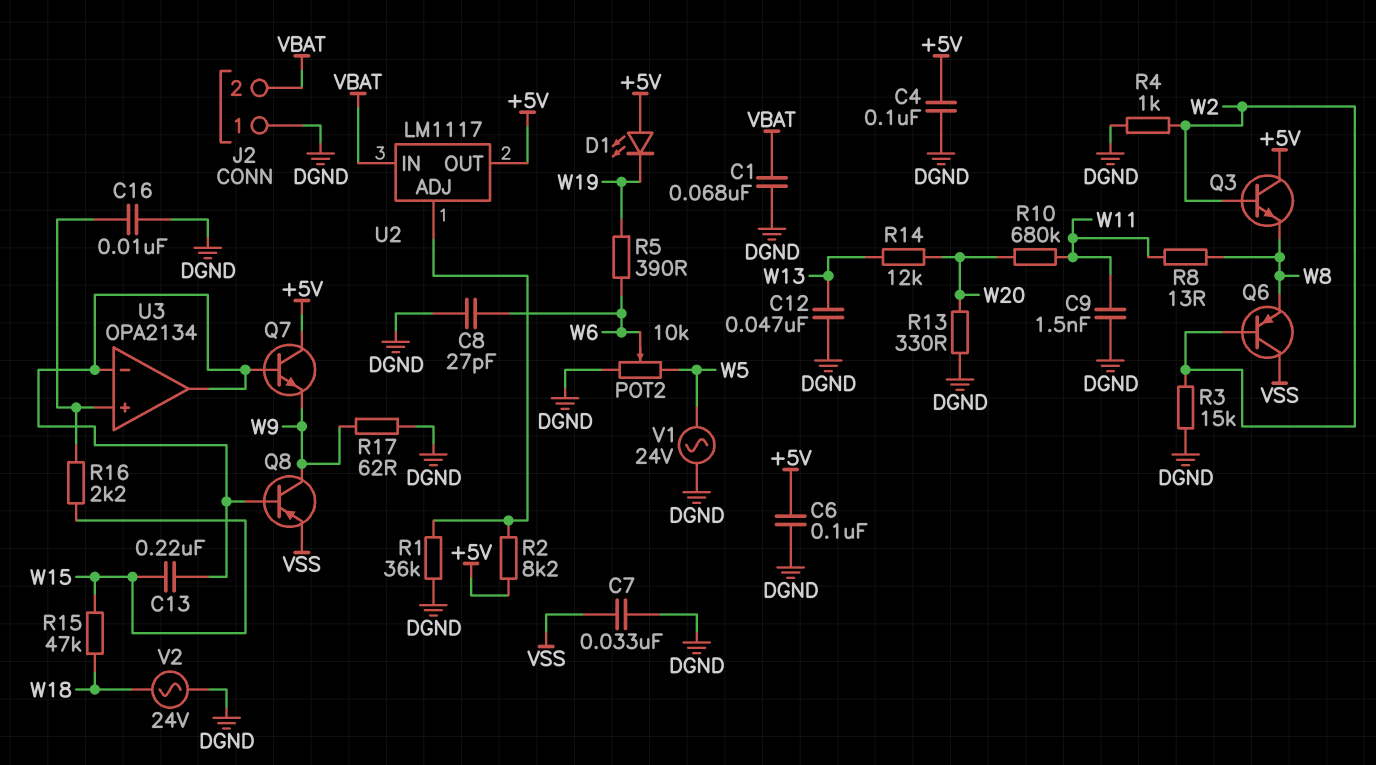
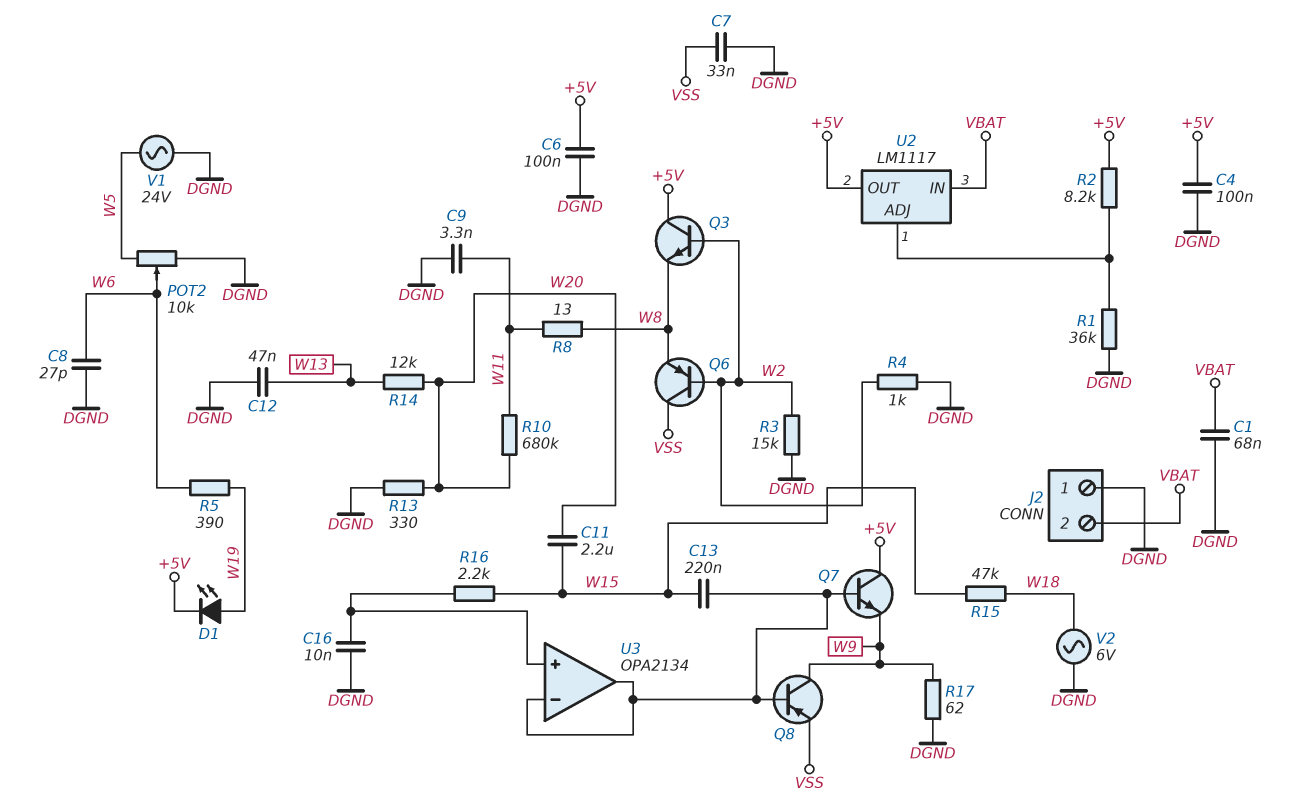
C9: 1.5nF (DGND, W11) -> 3.3nF (DGND, W11)
C11: none -> 2.2uF (W15, W20)
D1: LED (A +5V, K W19) -> LED (A W19, K +5V)
V2: AC 24V (DGND, W18) -> AC 6V (DGND, W18)

